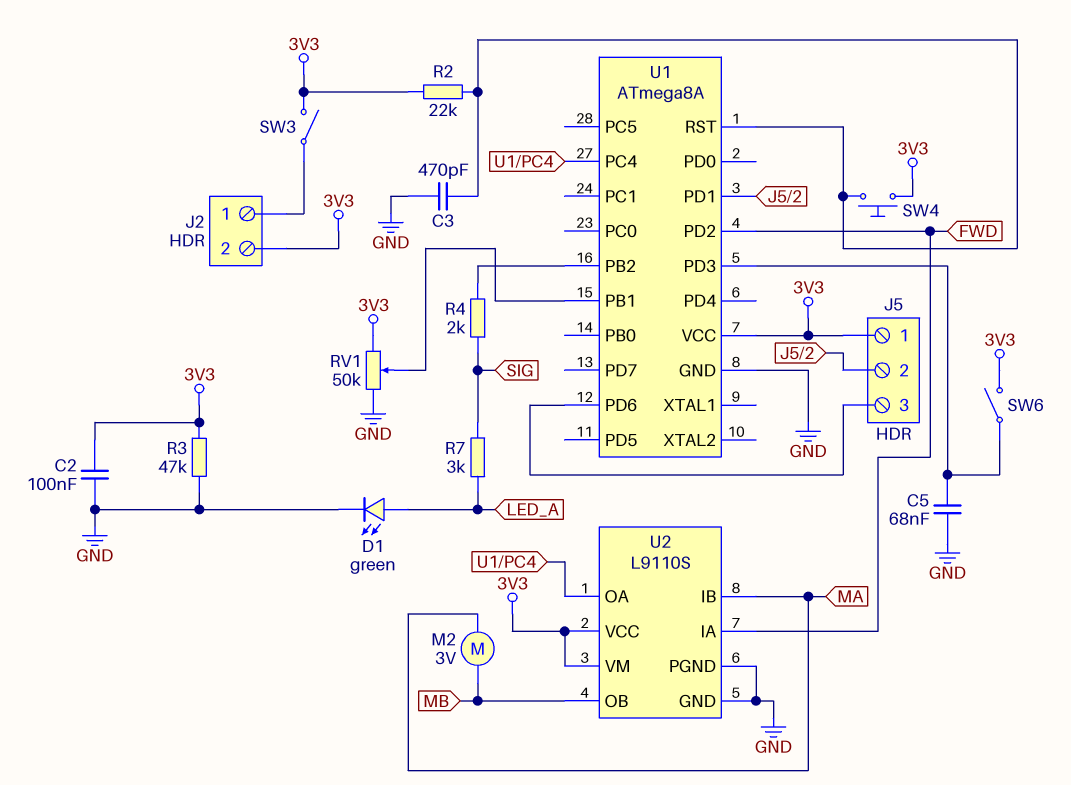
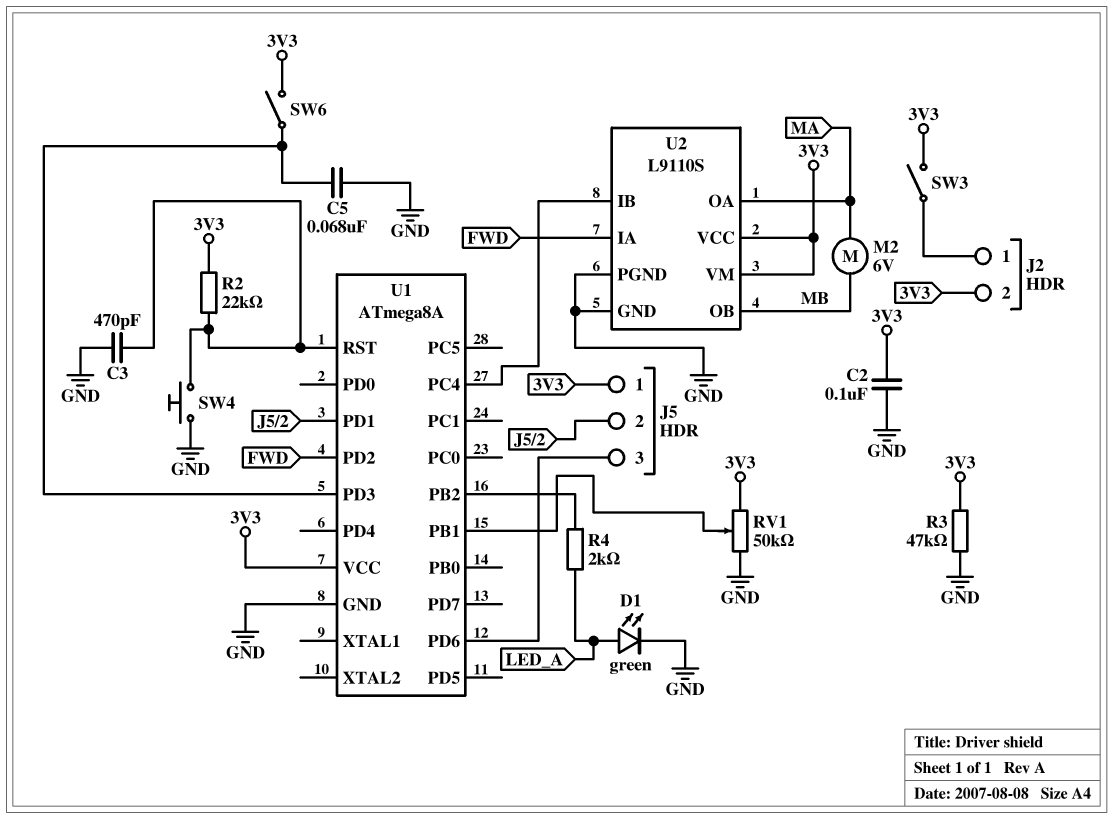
M2: motor 3V (MA, MB) -> motor 6V (MA, MB)
R4: 2k (SIG, U1/PB2) -> 2k (LED_A, U1/PB2)
R7: 3k (LED_A, SIG) -> none
SW4: button (3V3, U1/RST) -> button (GND, U1/RST)
U2 pin IB: MA -> U1/PC4
U2 pin OA: U1/PC4 -> MA

